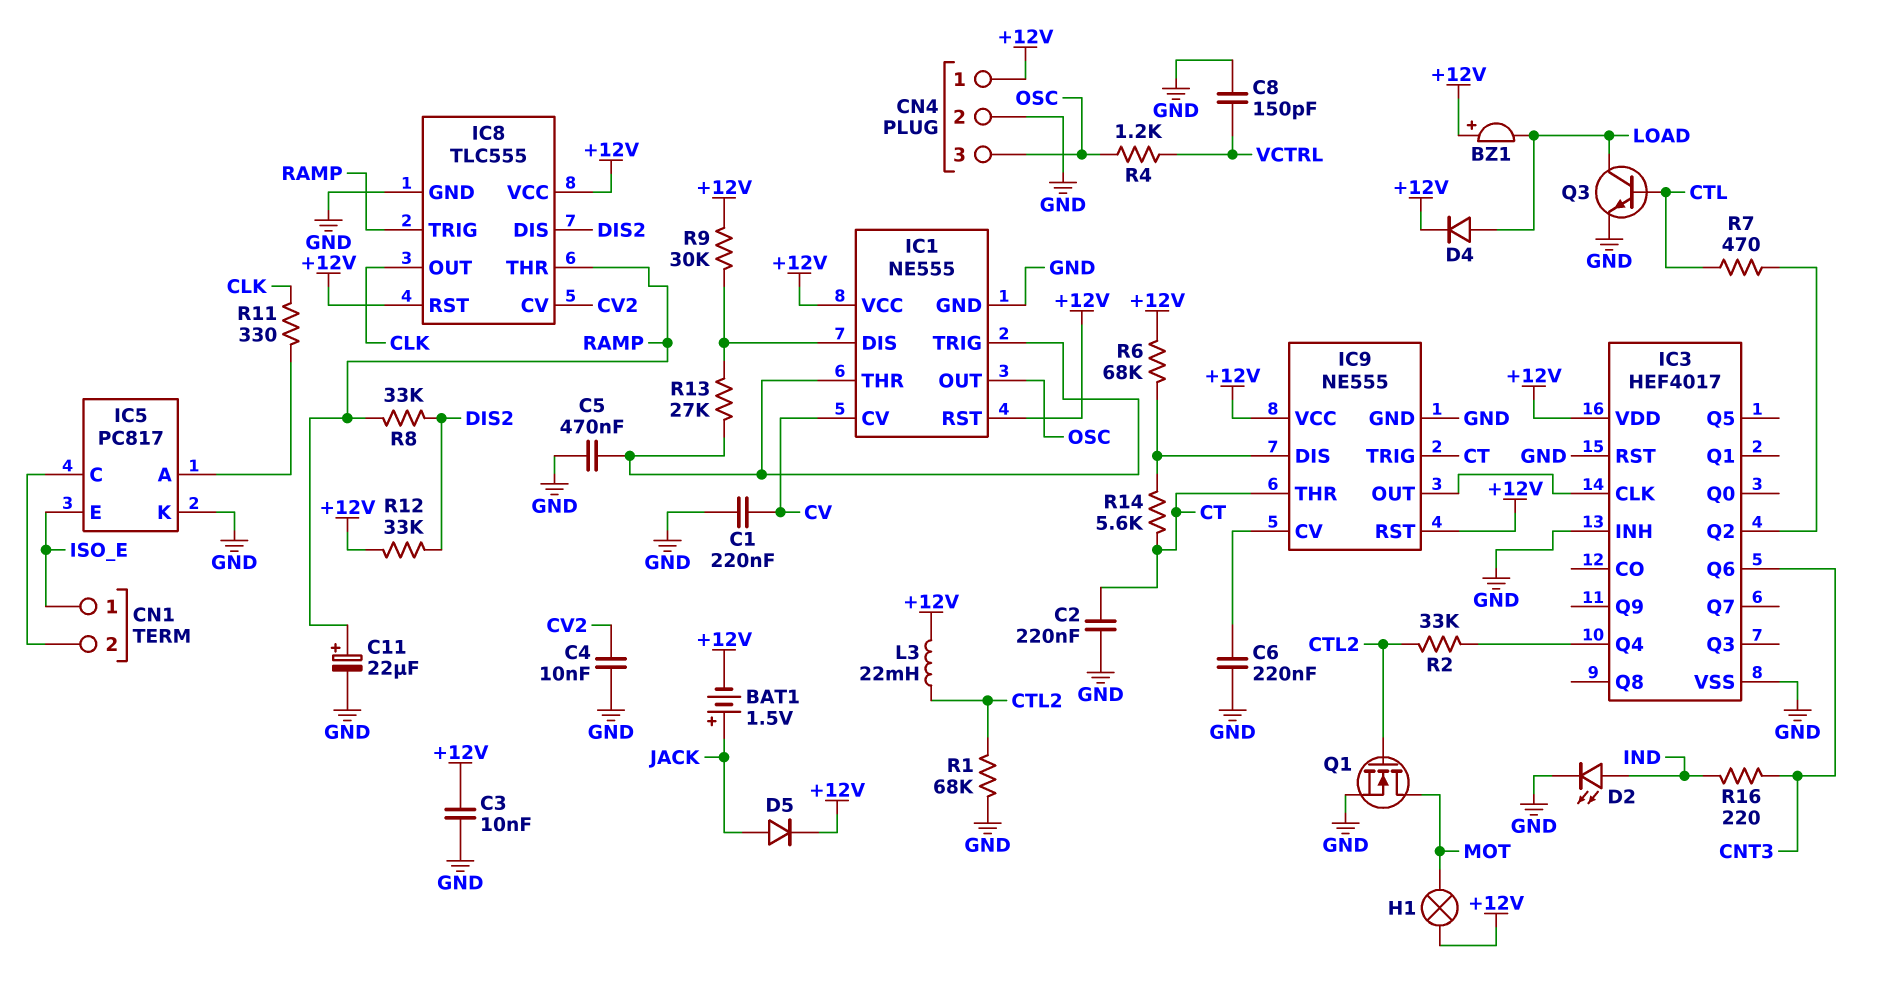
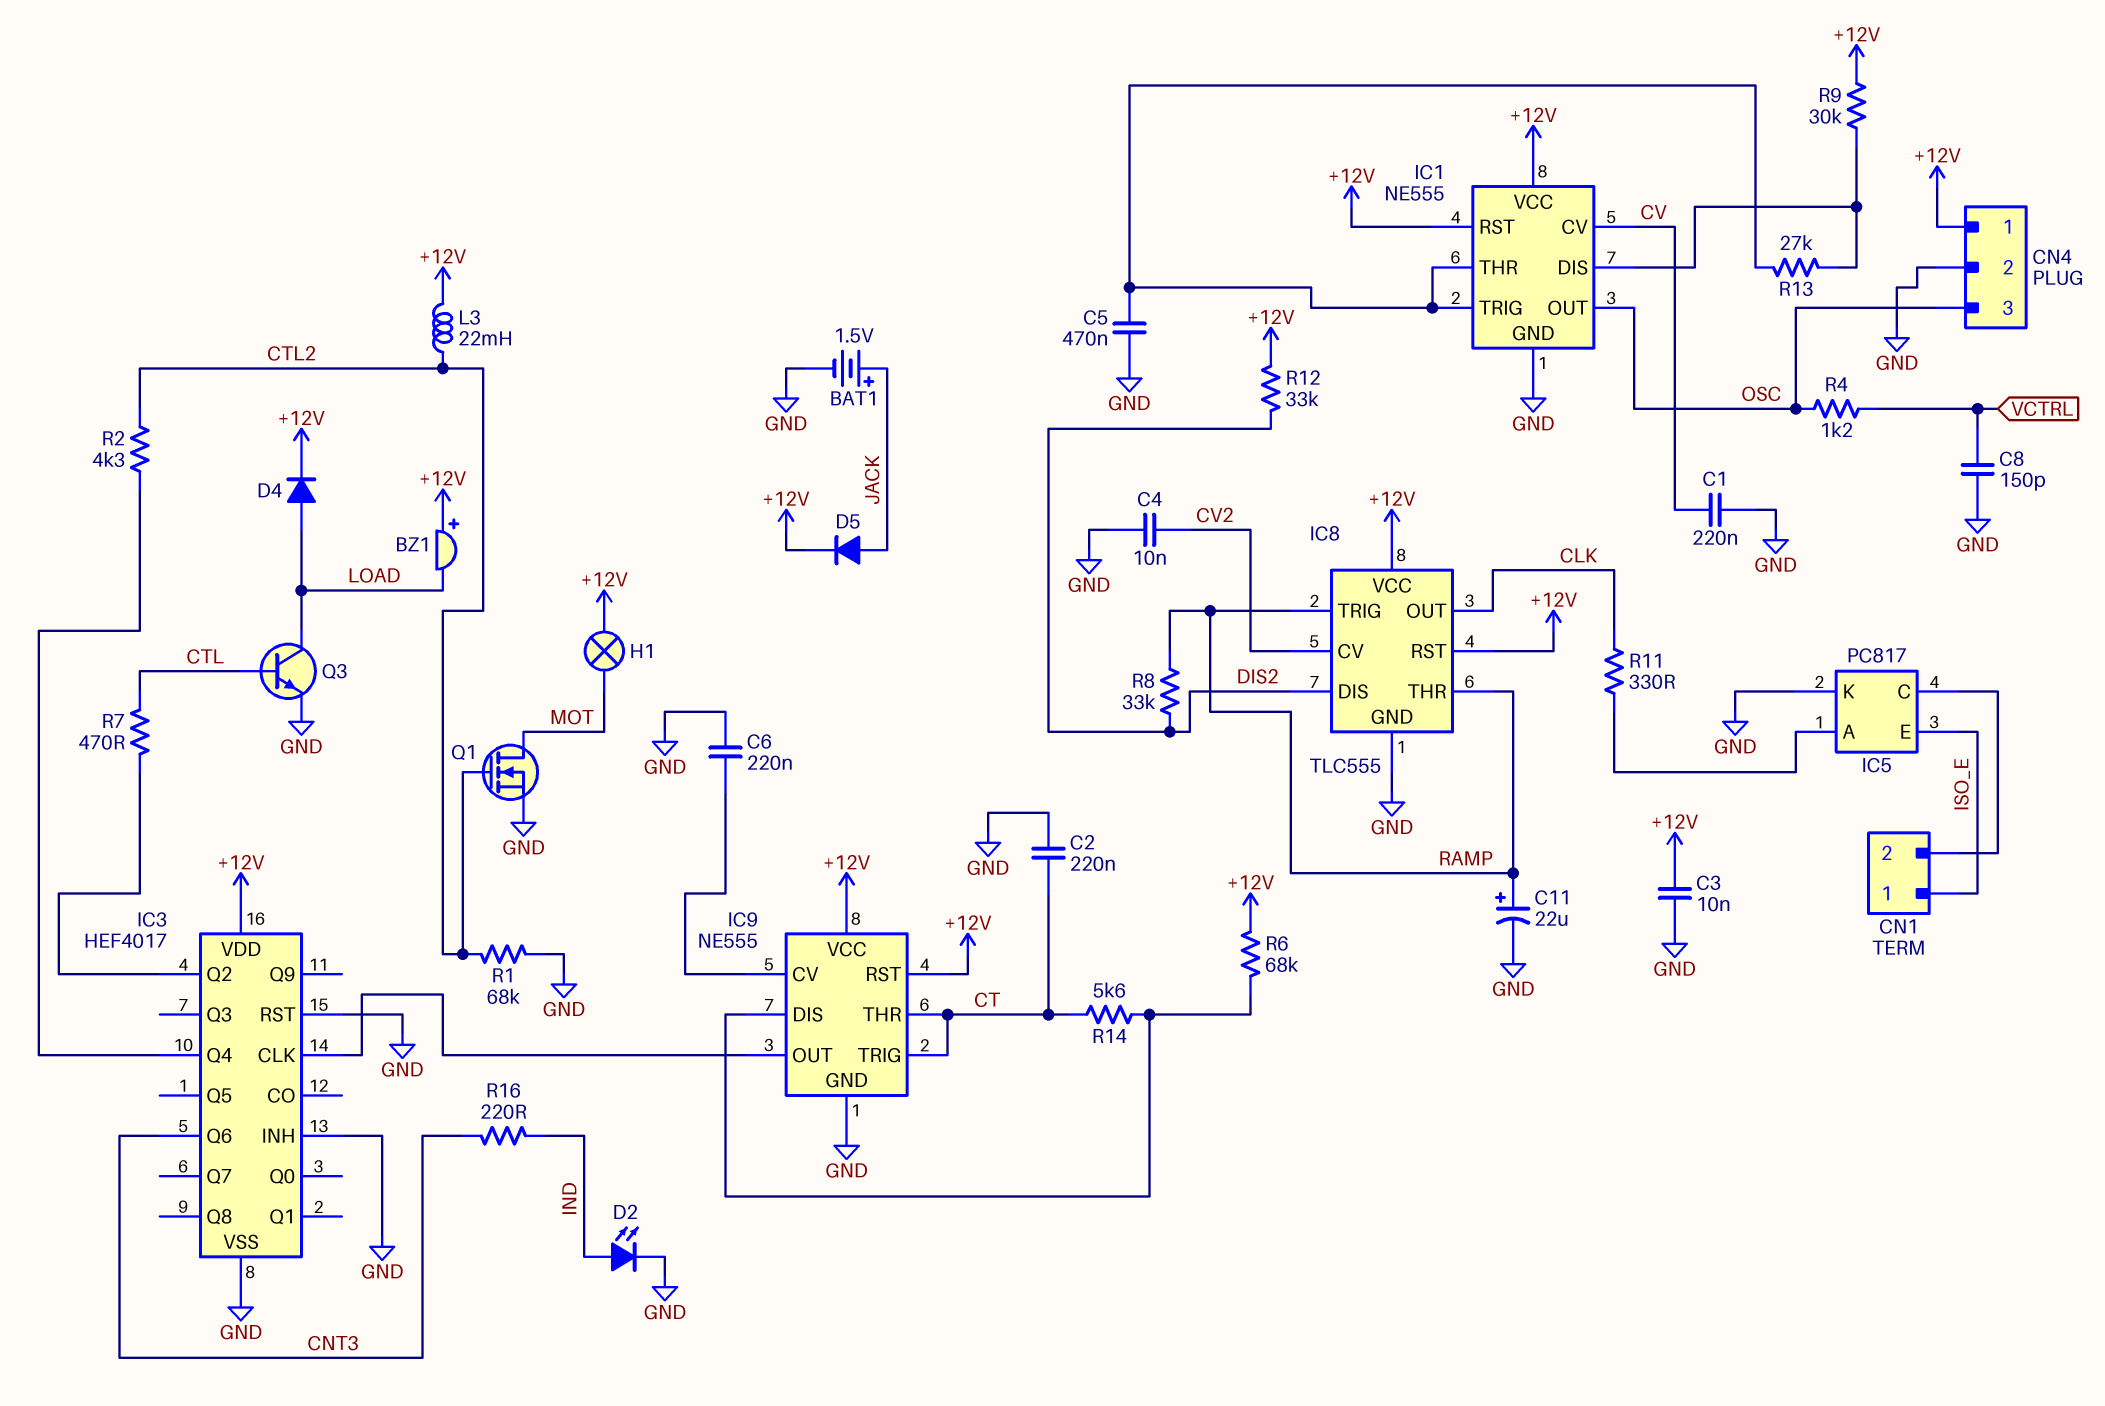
BAT1: 1.5V (plus JACK, minus +12V) -> 1.5V (plus JACK, minus GND)
R2: 33k (CTL2, IC3/Q4) -> 4.3k (CTL2, IC3/Q4)

